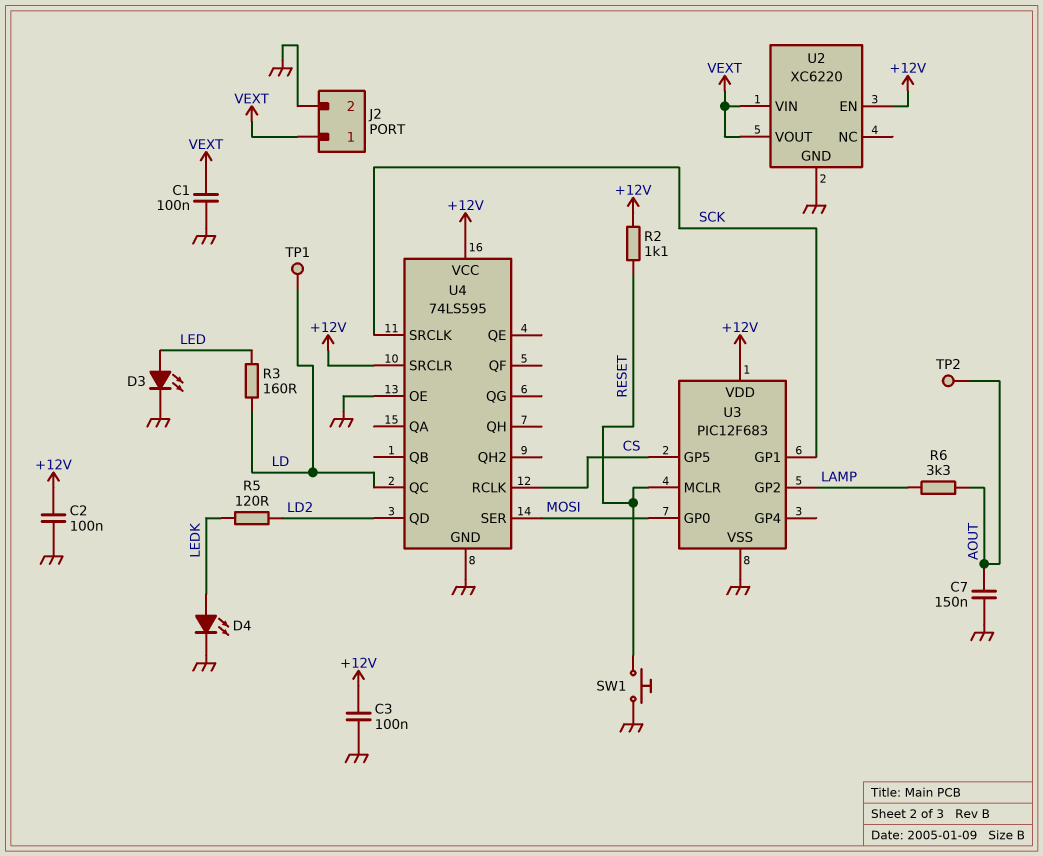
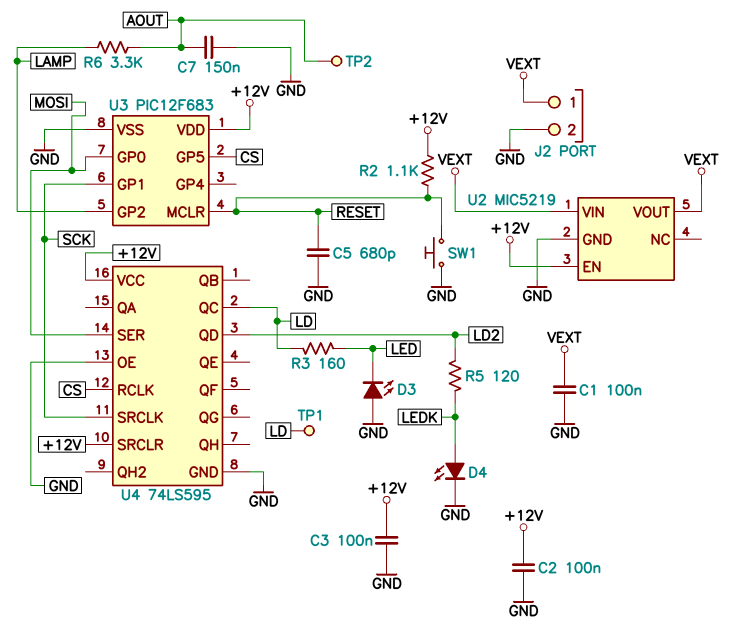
C5: none -> 680pF (GND, RESET)
D3: LED (A LED, K GND) -> LED (A GND, K LED)
U2: XC6220 -> MIC5219

